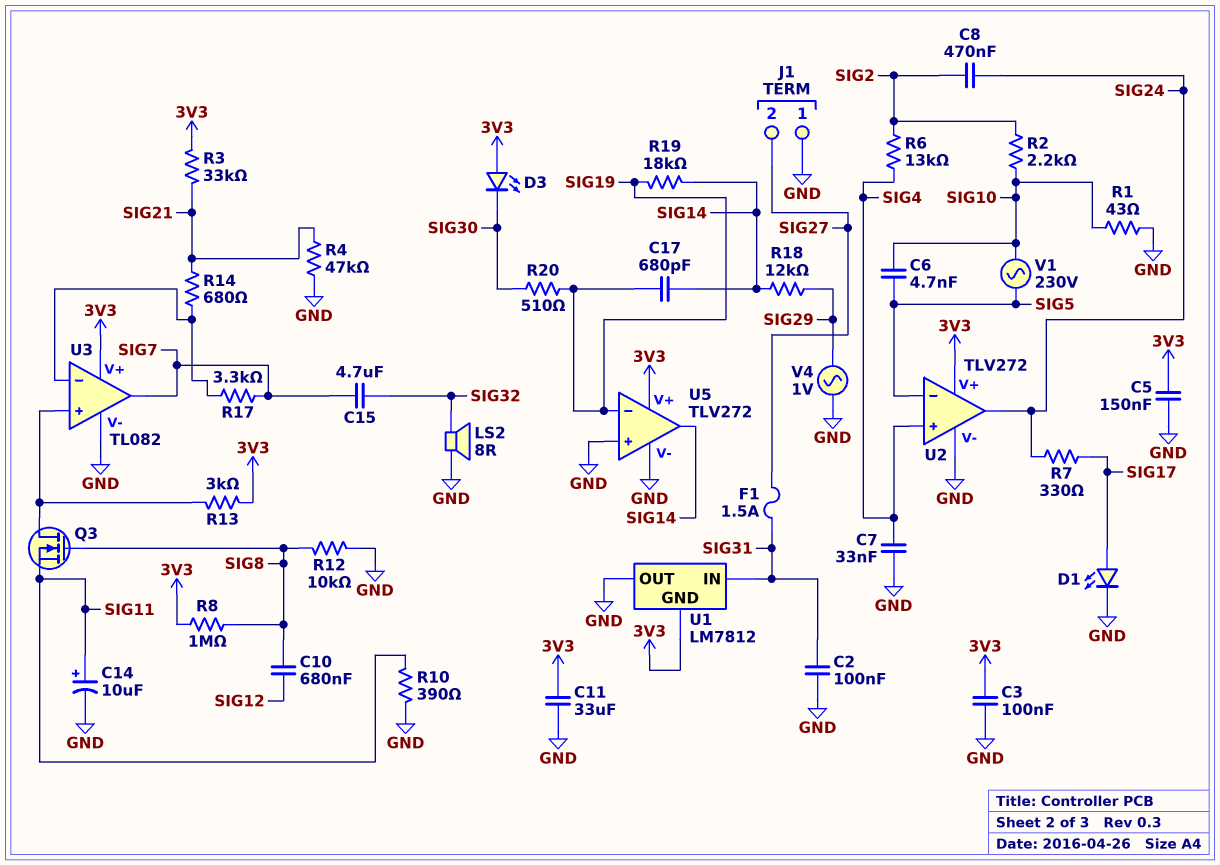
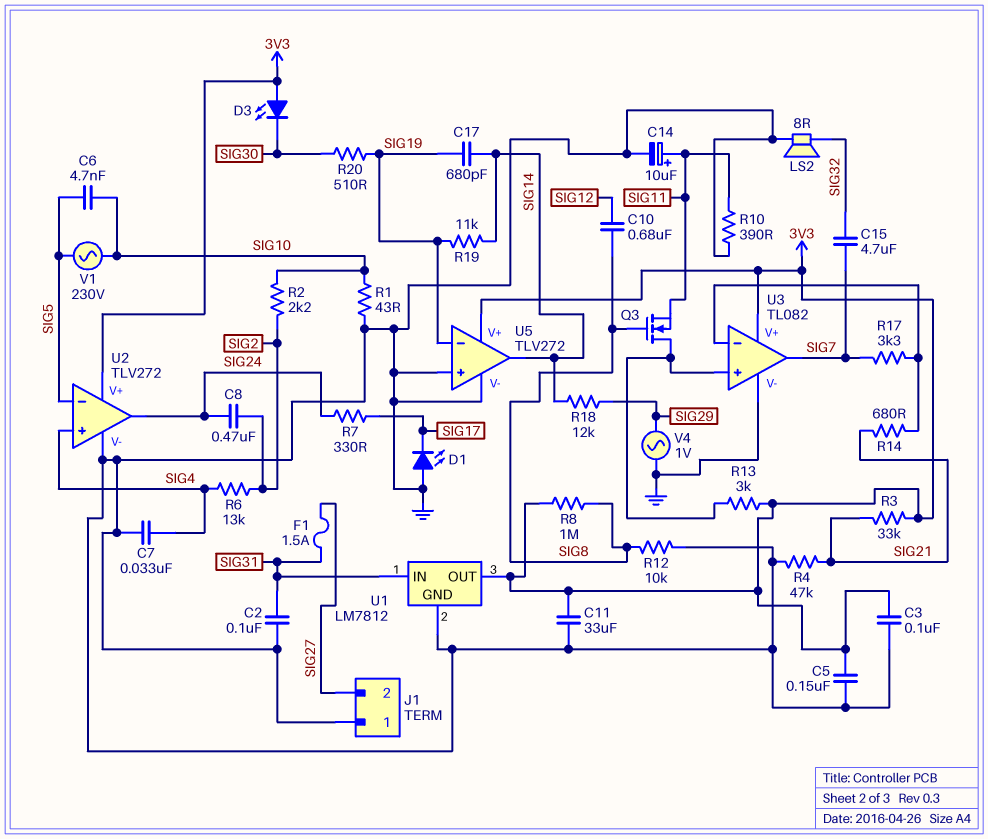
D1: LED (A SIG17, K GND) -> LED (A GND, K SIG17)
R19: 18k (SIG14, SIG19) -> 11k (SIG14, SIG19)
U1 pin GND: 3V3 -> GND
U1 pin OUT: GND -> 3V3

